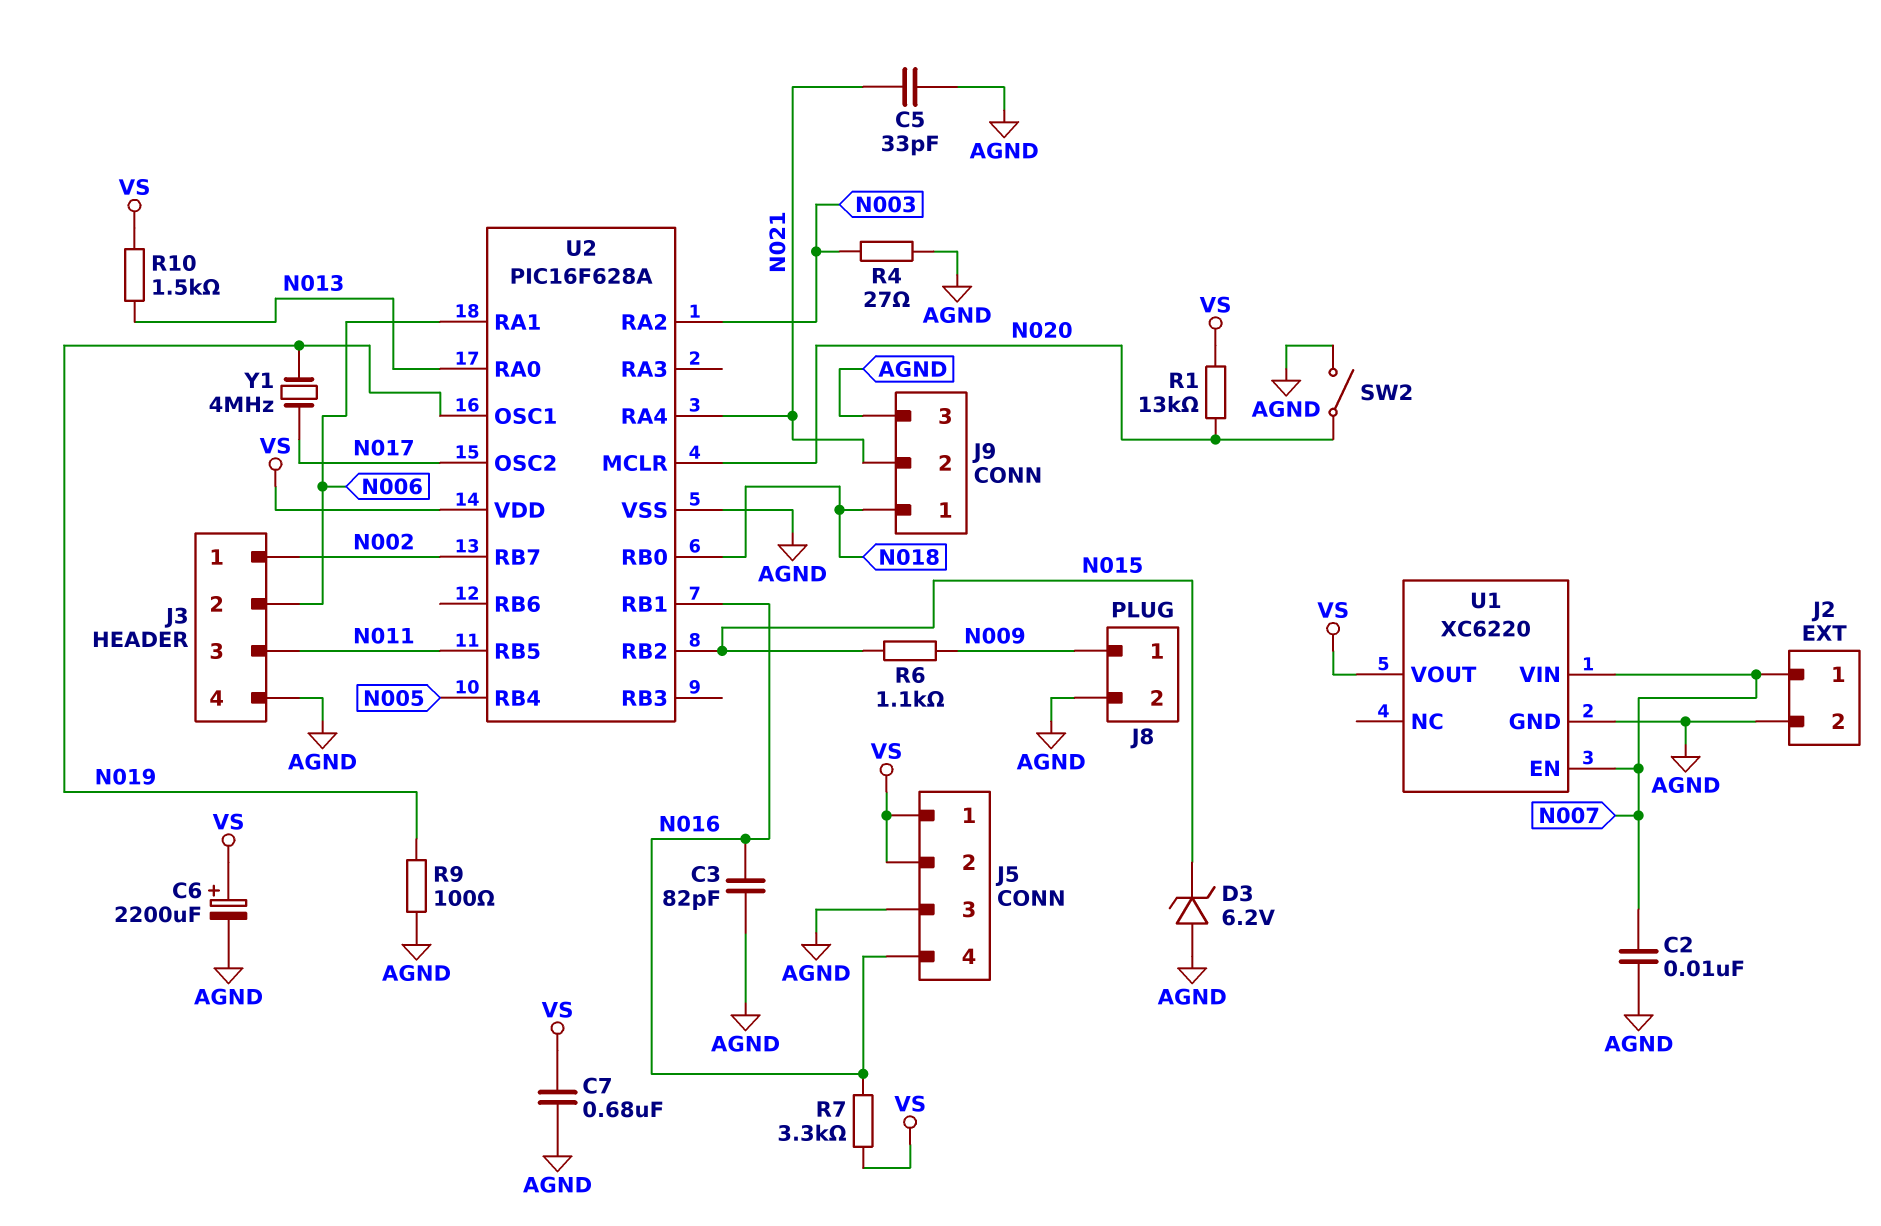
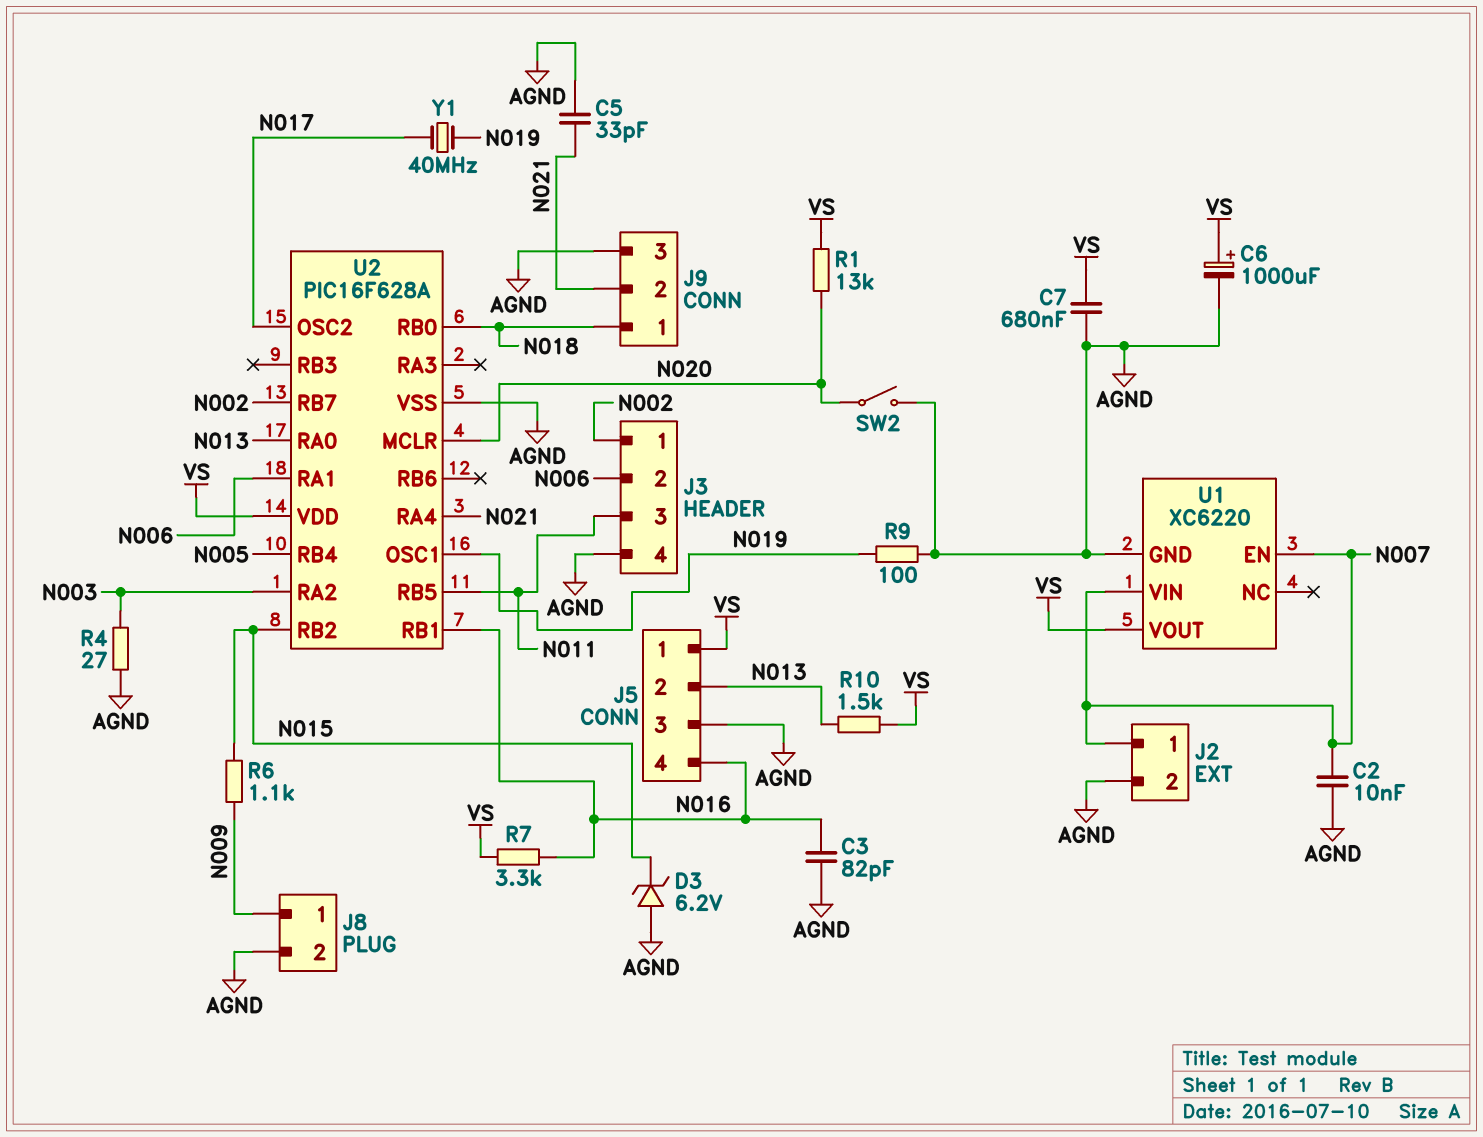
C6: 2200uF (plus VS, minus AGND) -> 1000uF (plus VS, minus AGND)
J5 pin 2: VS -> N013
Y1: 4MHz (N017, N019) -> 40MHz (N017, N019)

